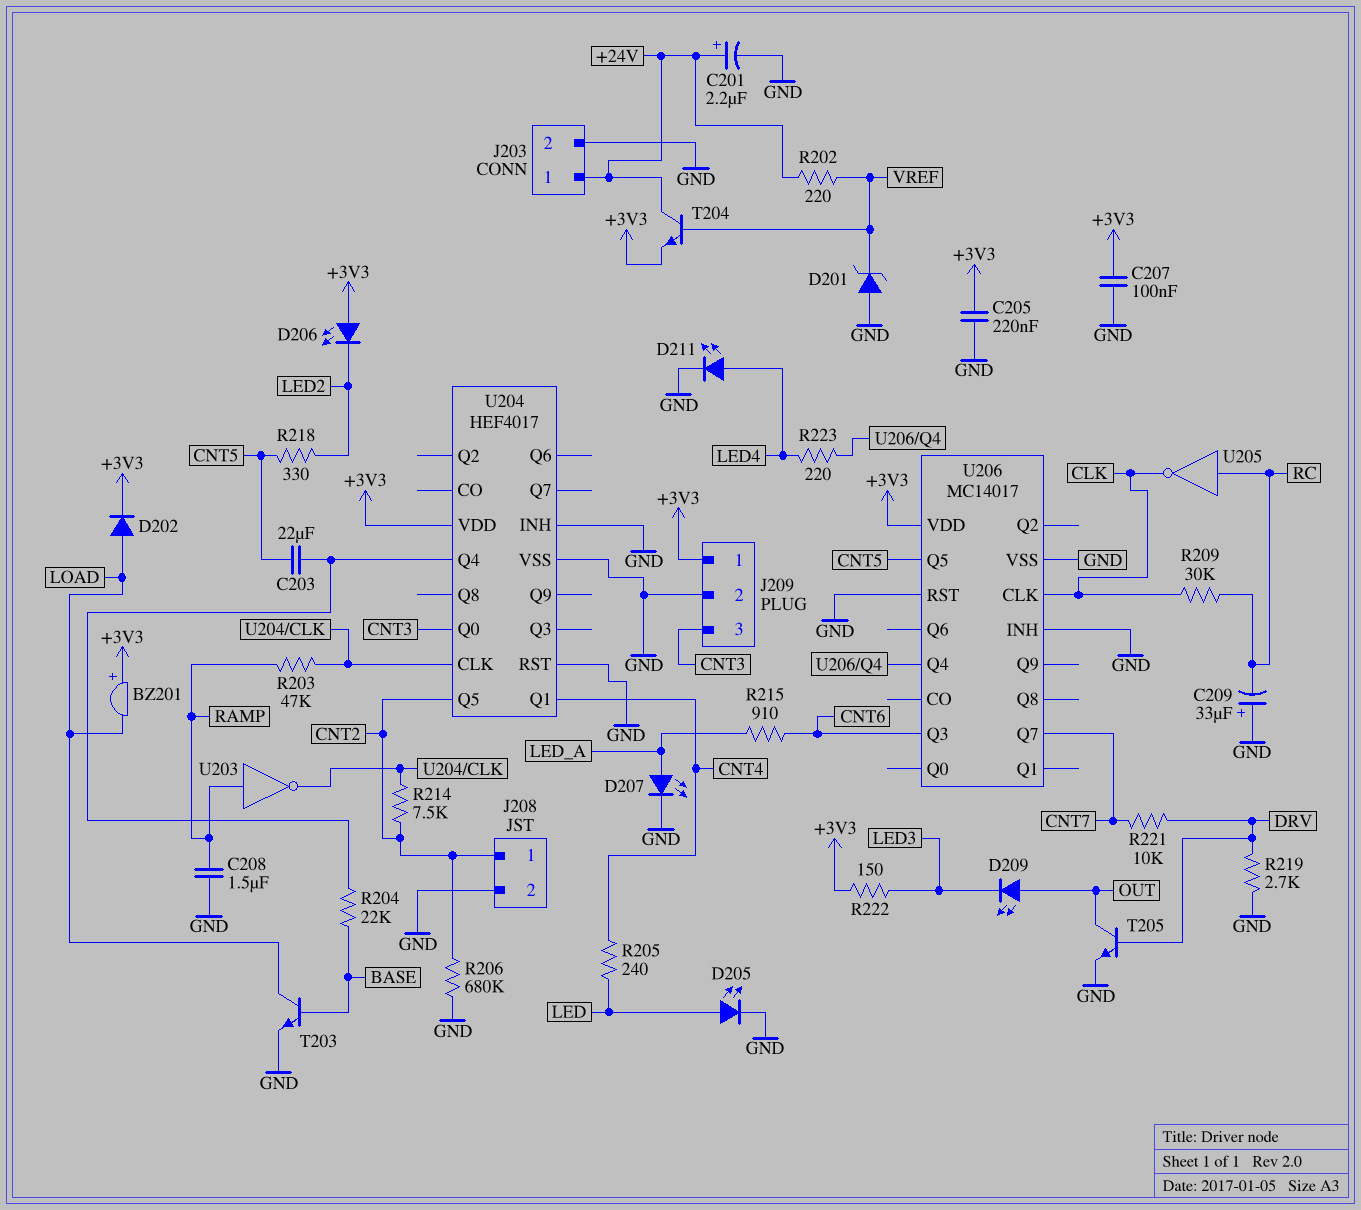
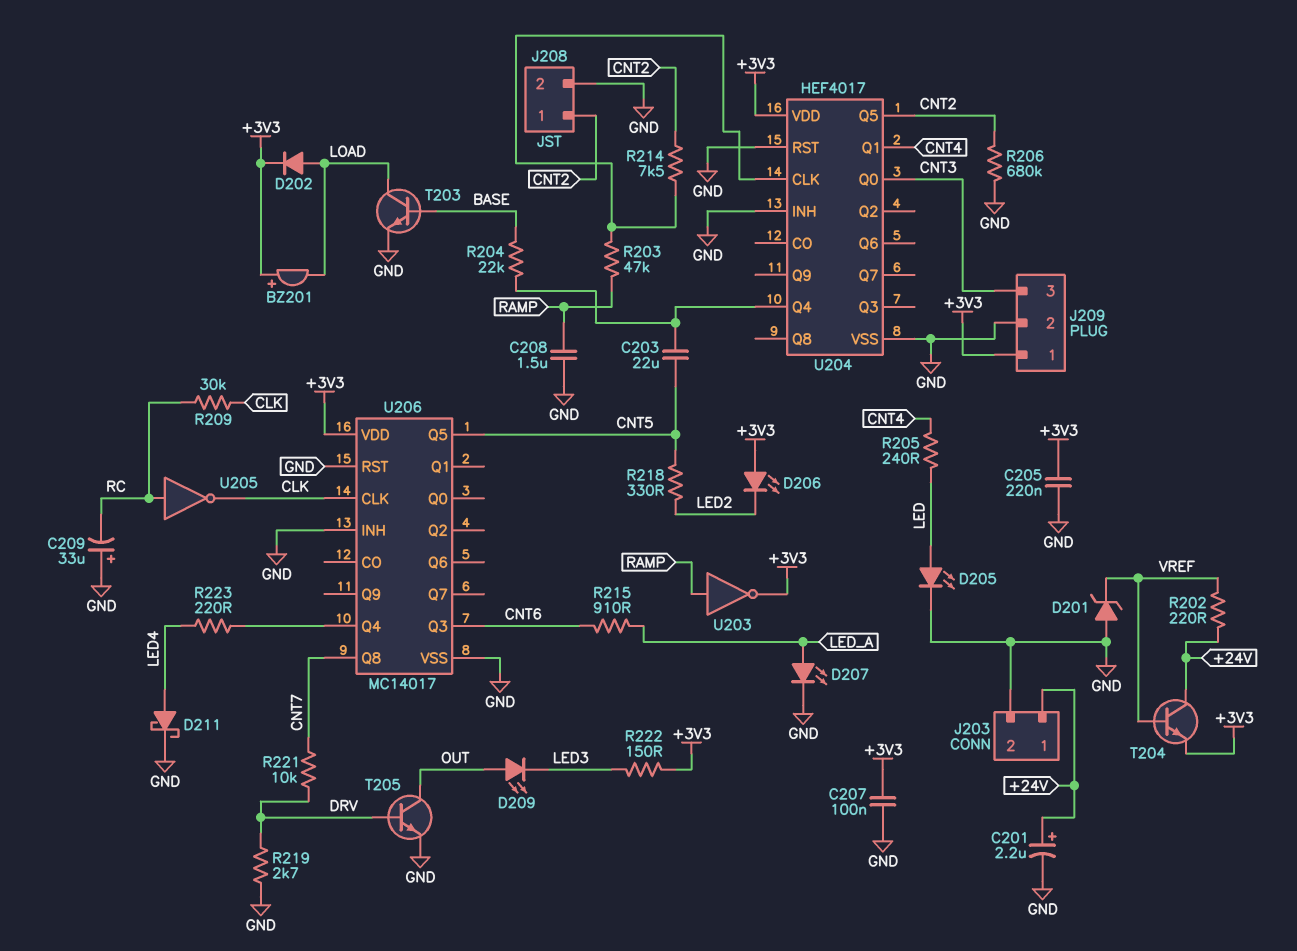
D211: LED (A LED4, K GND) -> schottky (A LED4, K GND)
U203: NOT (in RAMP, out U204/CLK) -> NOT (in RAMP, out +3V3)
U206 pin Q7: CNT7 -> none
U206 pin Q8: none -> CNT7

